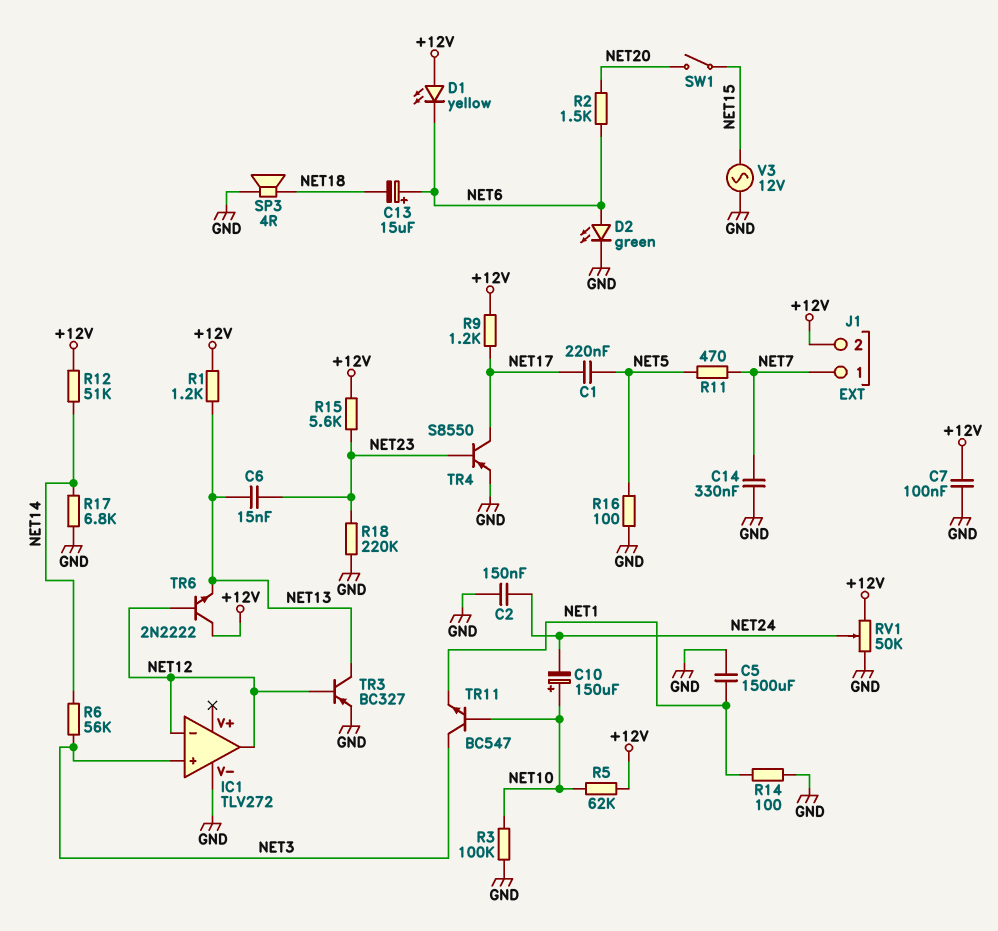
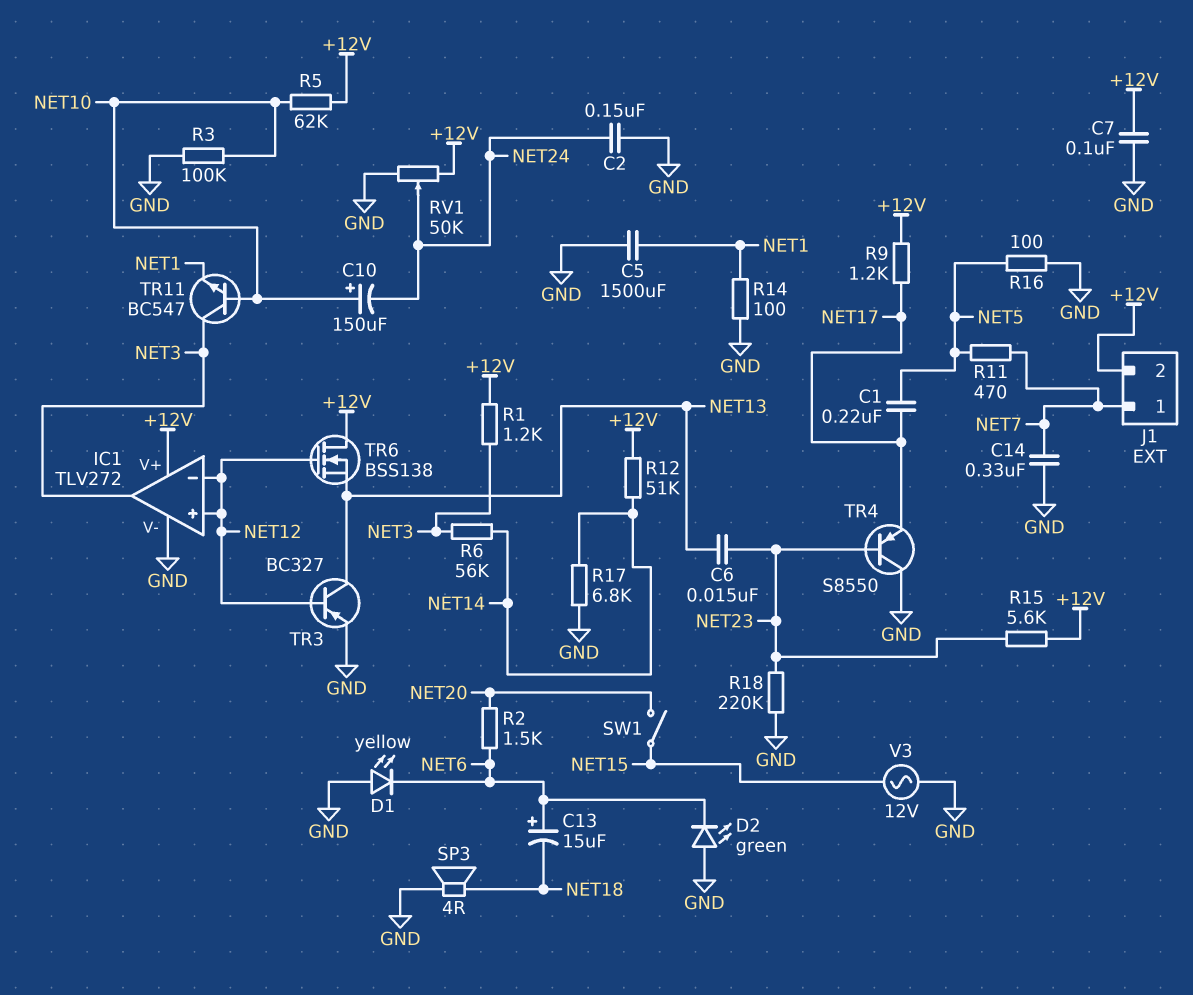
D1: LED yellow (A +12V, K NET6) -> LED yellow (A GND, K NET6)
D2: LED green (A NET6, K GND) -> LED green (A GND, K NET6)
IC1 pin V+: none -> +12V
IC1 pin in+: NET3 -> NET12
IC1 pin out: NET12 -> NET3
R1: 1.2k (+12V, NET13) -> 1.2k (+12V, NET3)
TR4: PNP S8550 (B NET23, C NET17, E GND) -> PNP S8550 (B NET23, C GND, E NET17)
TR6: NPN 2N2222 (B NET12, C +12V, E NET13) -> NMOS BSS138 (G NET12, D +12V, S NET13)

